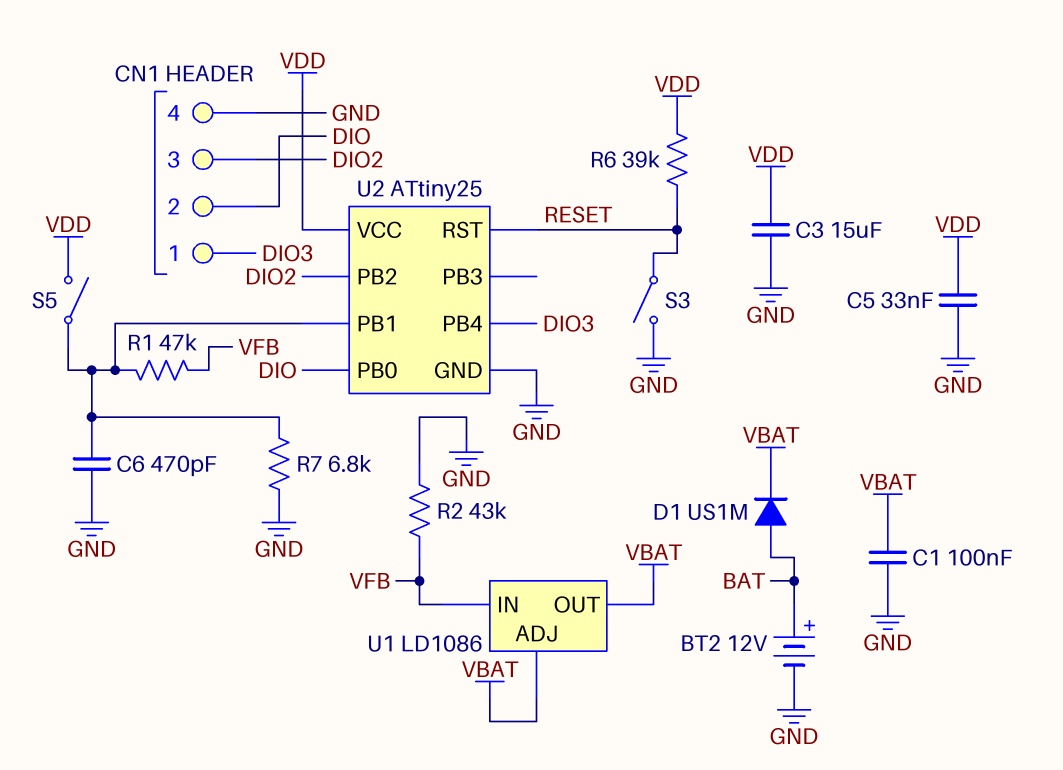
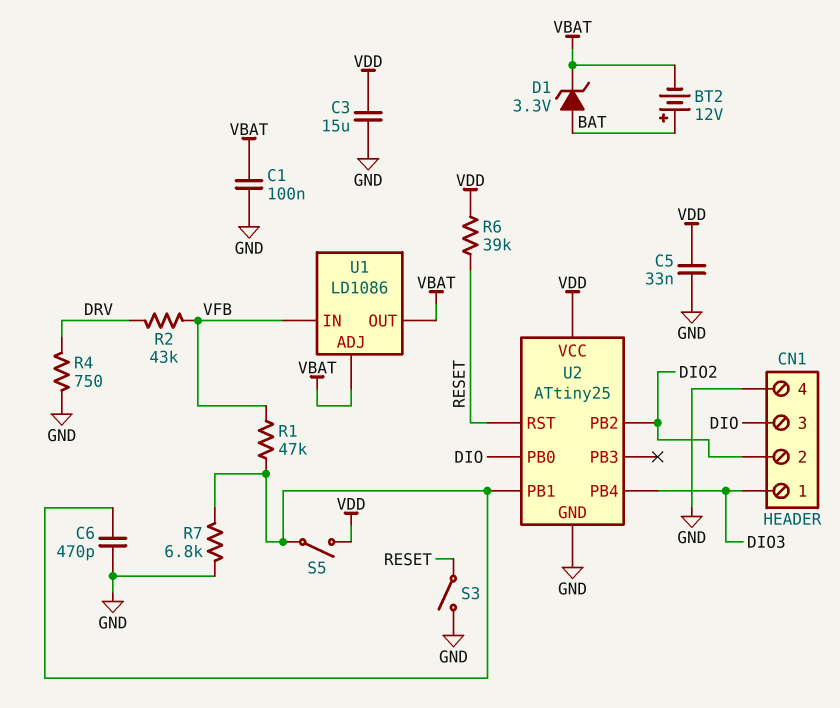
BT2: 12V (plus BAT, minus GND) -> 12V (plus BAT, minus VBAT)
CN1 pin 2: DIO -> DIO2
CN1 pin 3: DIO2 -> DIO
D1: diode US1M (A BAT, K VBAT) -> zener 3.3V (A BAT, K VBAT)
R2: 43k (GND, VFB) -> 43k (DRV, VFB)
R4: none -> 750 (DRV, GND)

